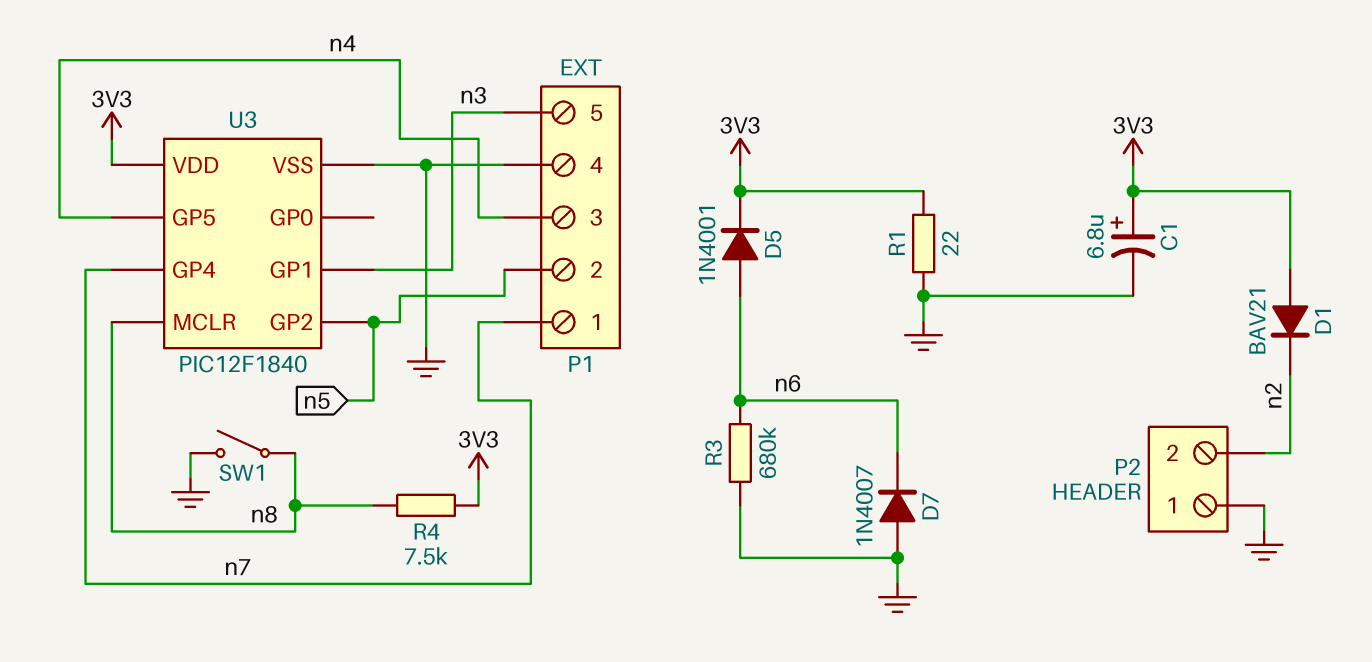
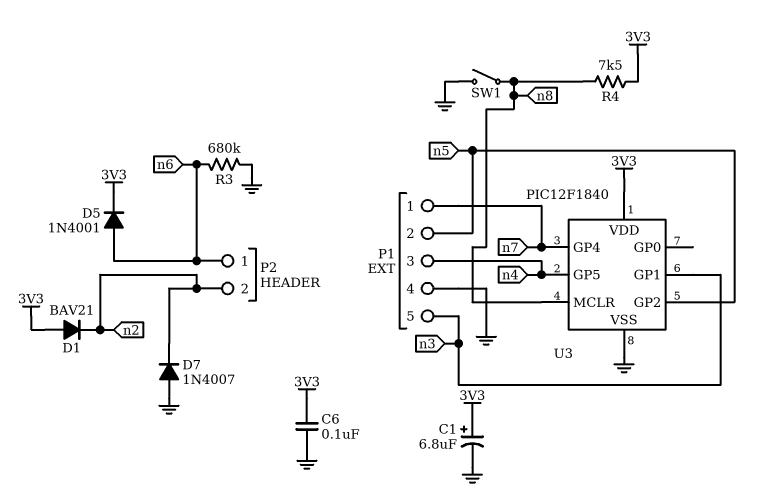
C6: none -> 100nF (3V3, GND)
D7: diode 1N4007 (A GND, K n6) -> diode 1N4007 (A GND, K n2)
P2 pin 1: GND -> n6
R1: 22 (3V3, GND) -> none

